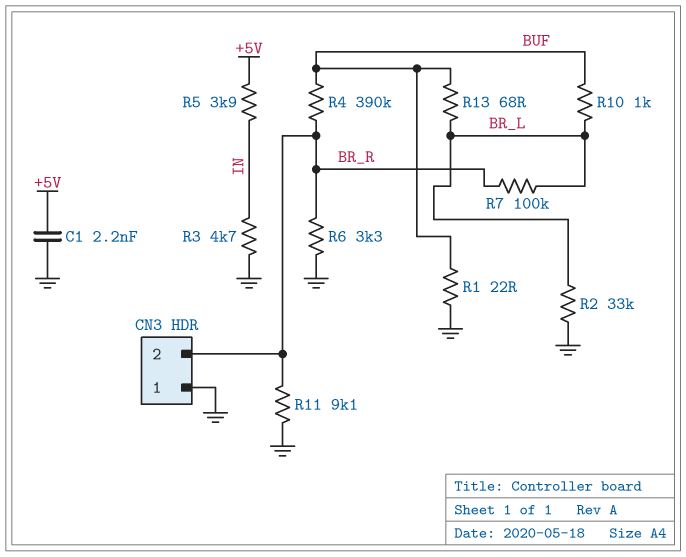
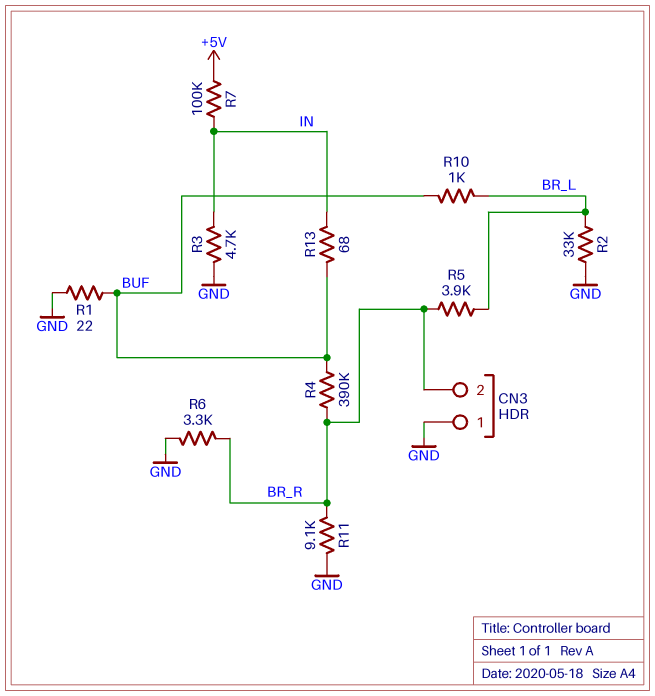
C1: 2.2nF (+5V, GND) -> none
R5: 3.9k (+5V, IN) -> 3.9k (BR_L, BR_R)
R7: 100k (BR_L, BR_R) -> 100k (+5V, IN)
R13: 68 (BR_L, BUF) -> 68 (BUF, IN)

